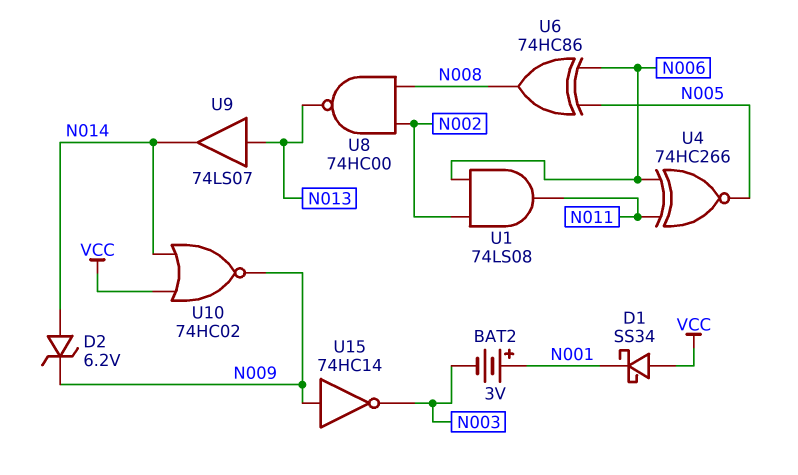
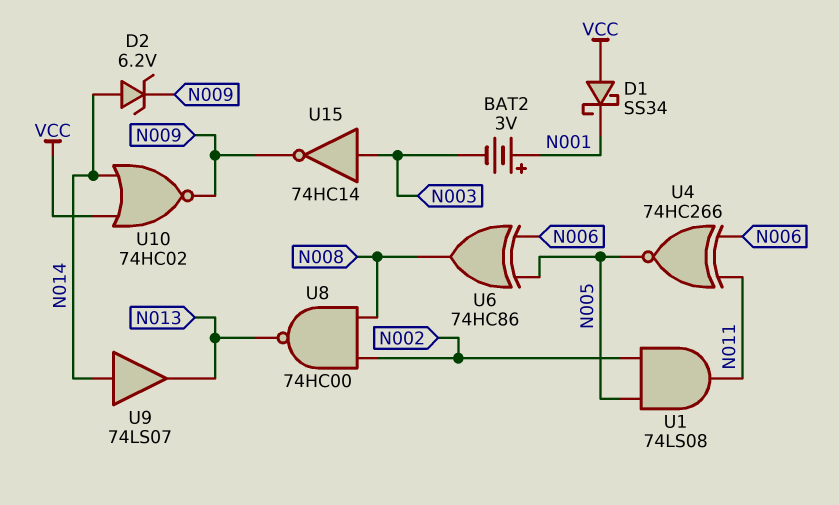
U1: AND 74LS08 (in N002, in N006, out N011) -> AND 74LS08 (in N002, in N005, out N011)
U9: buffer 74LS07 (in N013, out N014) -> buffer 74LS07 (in N014, out N013)
U15: NOT 74HC14 (in N009, out N003) -> NOT 74HC14 (in N003, out N009)

